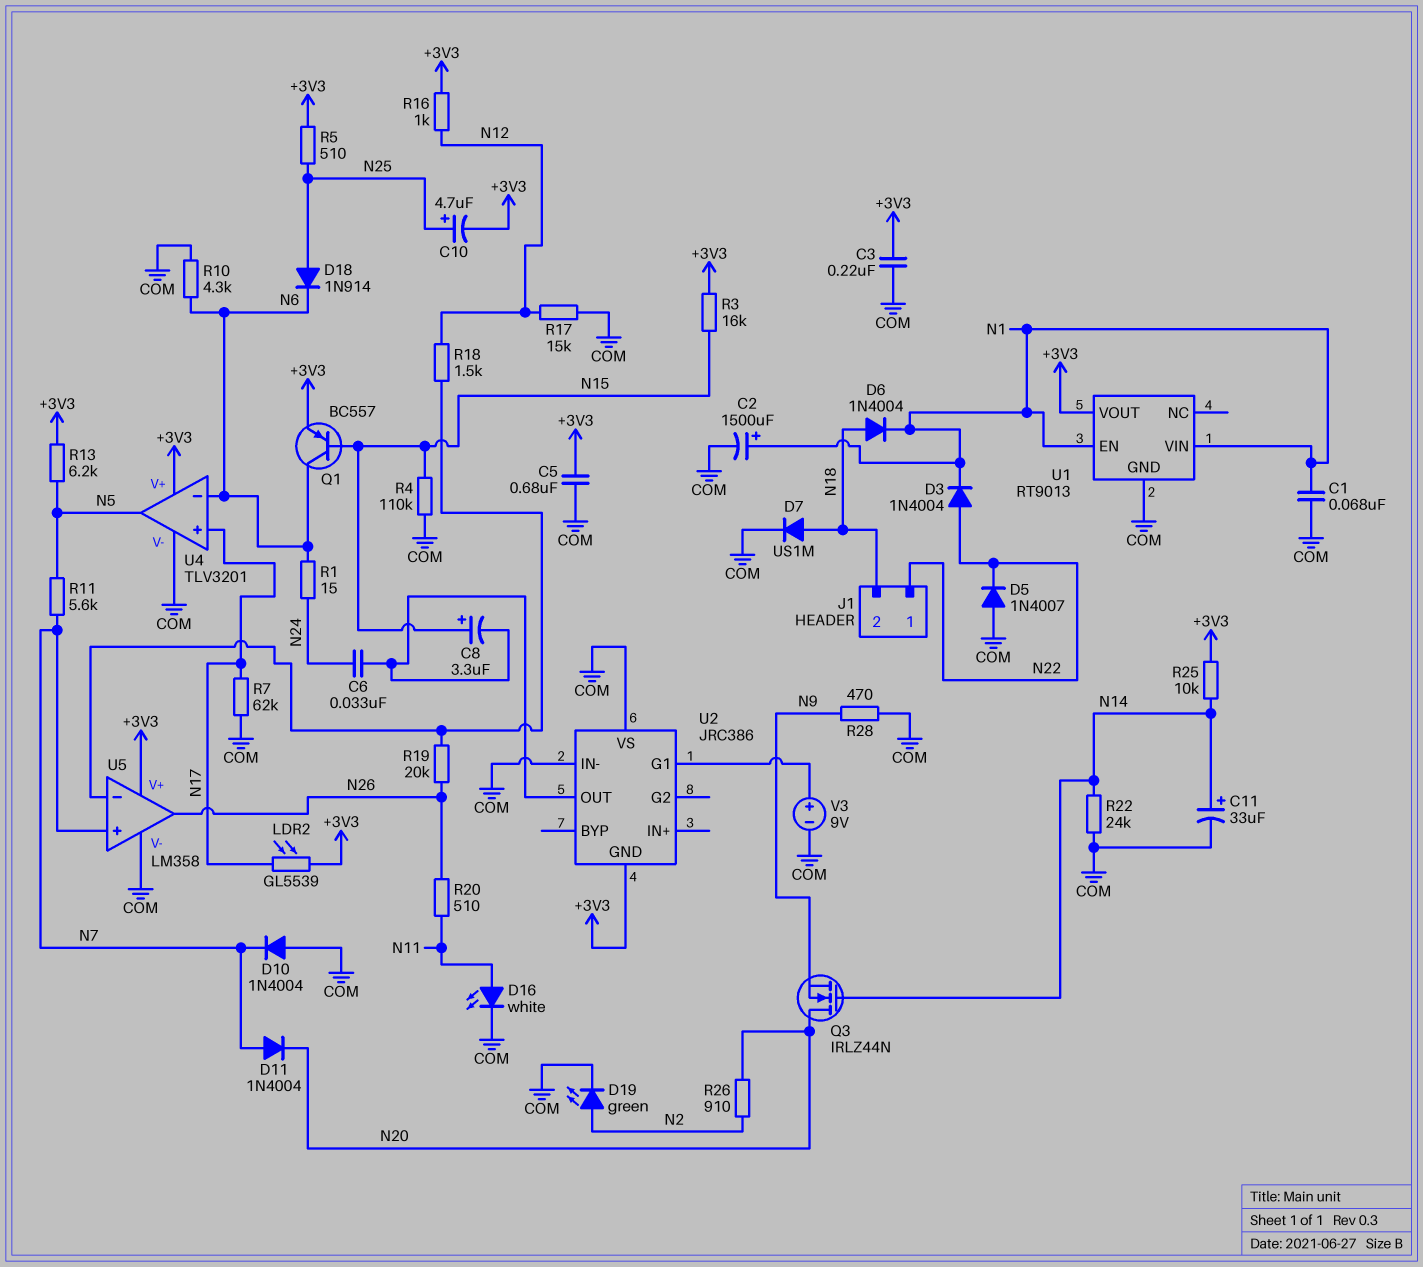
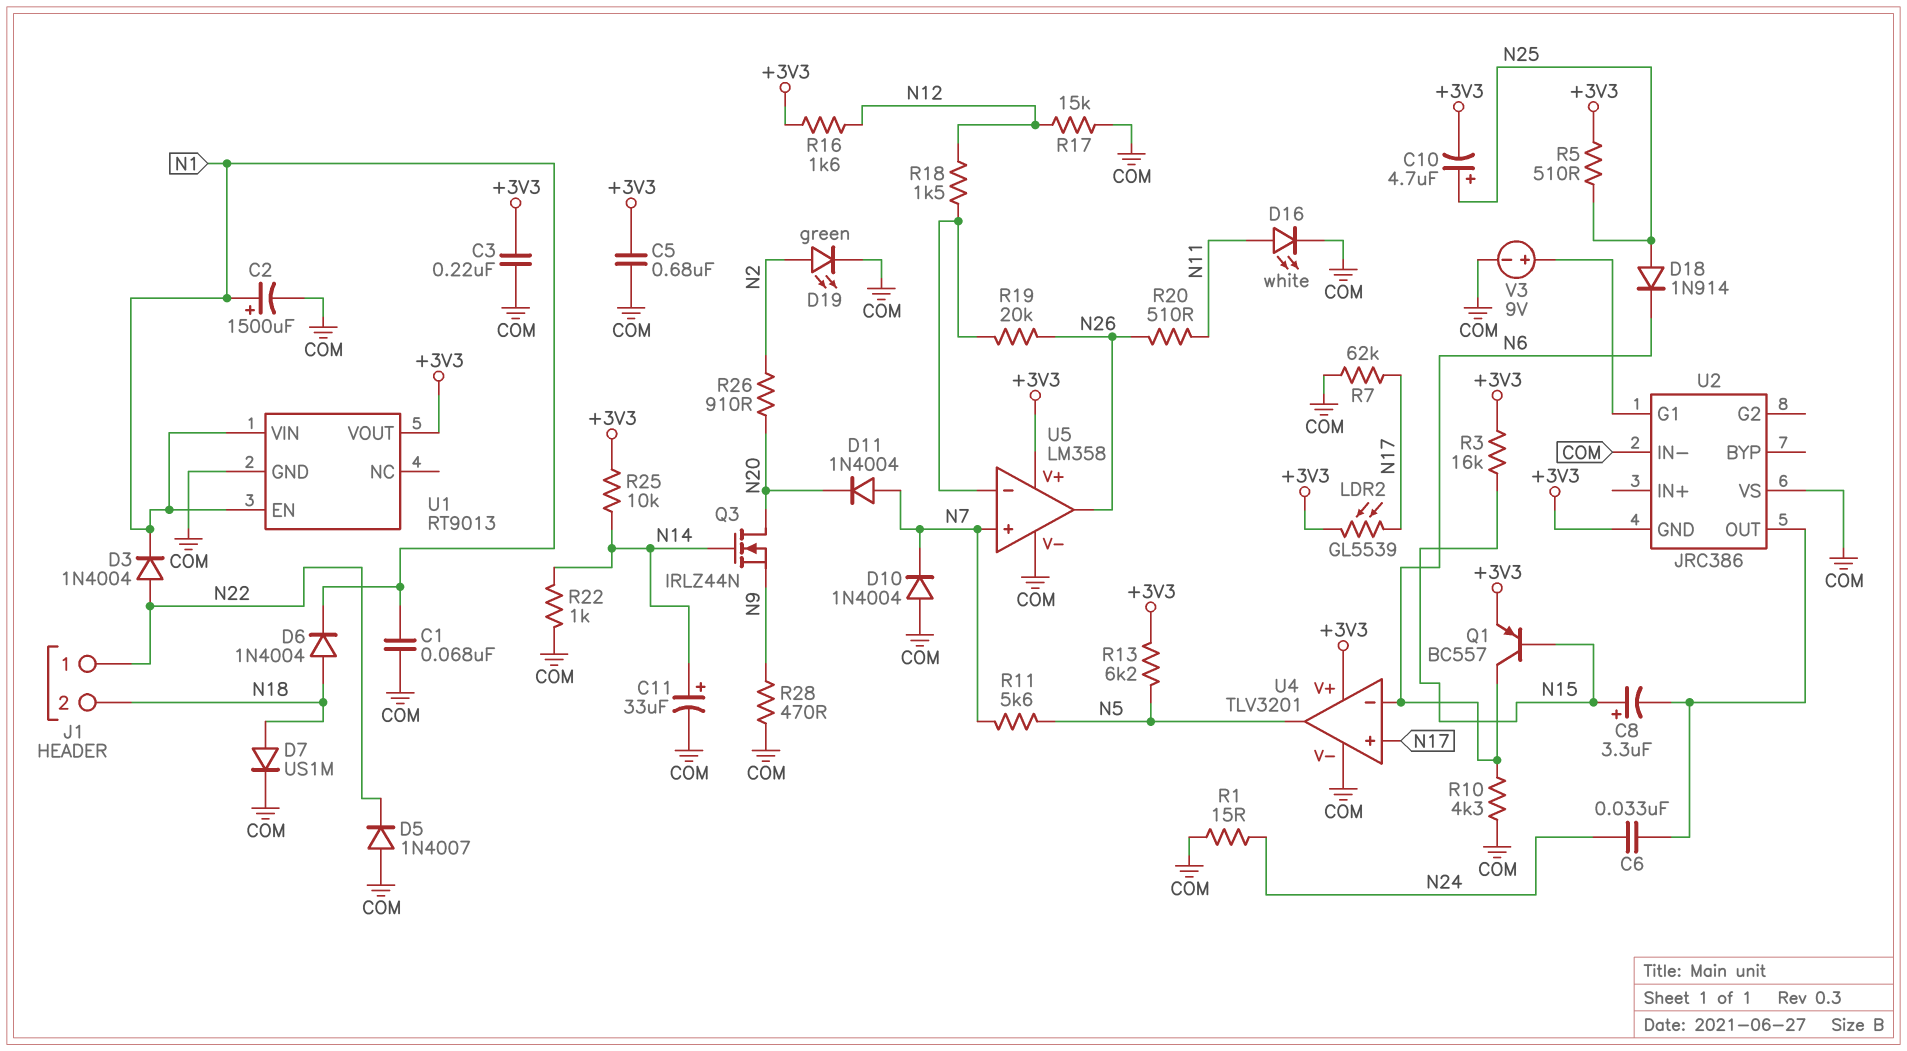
R1: 15 (N6, N24) -> 15 (COM, N24)
R4: 110k (COM, N15) -> none
R16: 1k (+3V3, N12) -> 1.6k (+3V3, N12)
R22: 24k (COM, N14) -> 1k (COM, N14)

